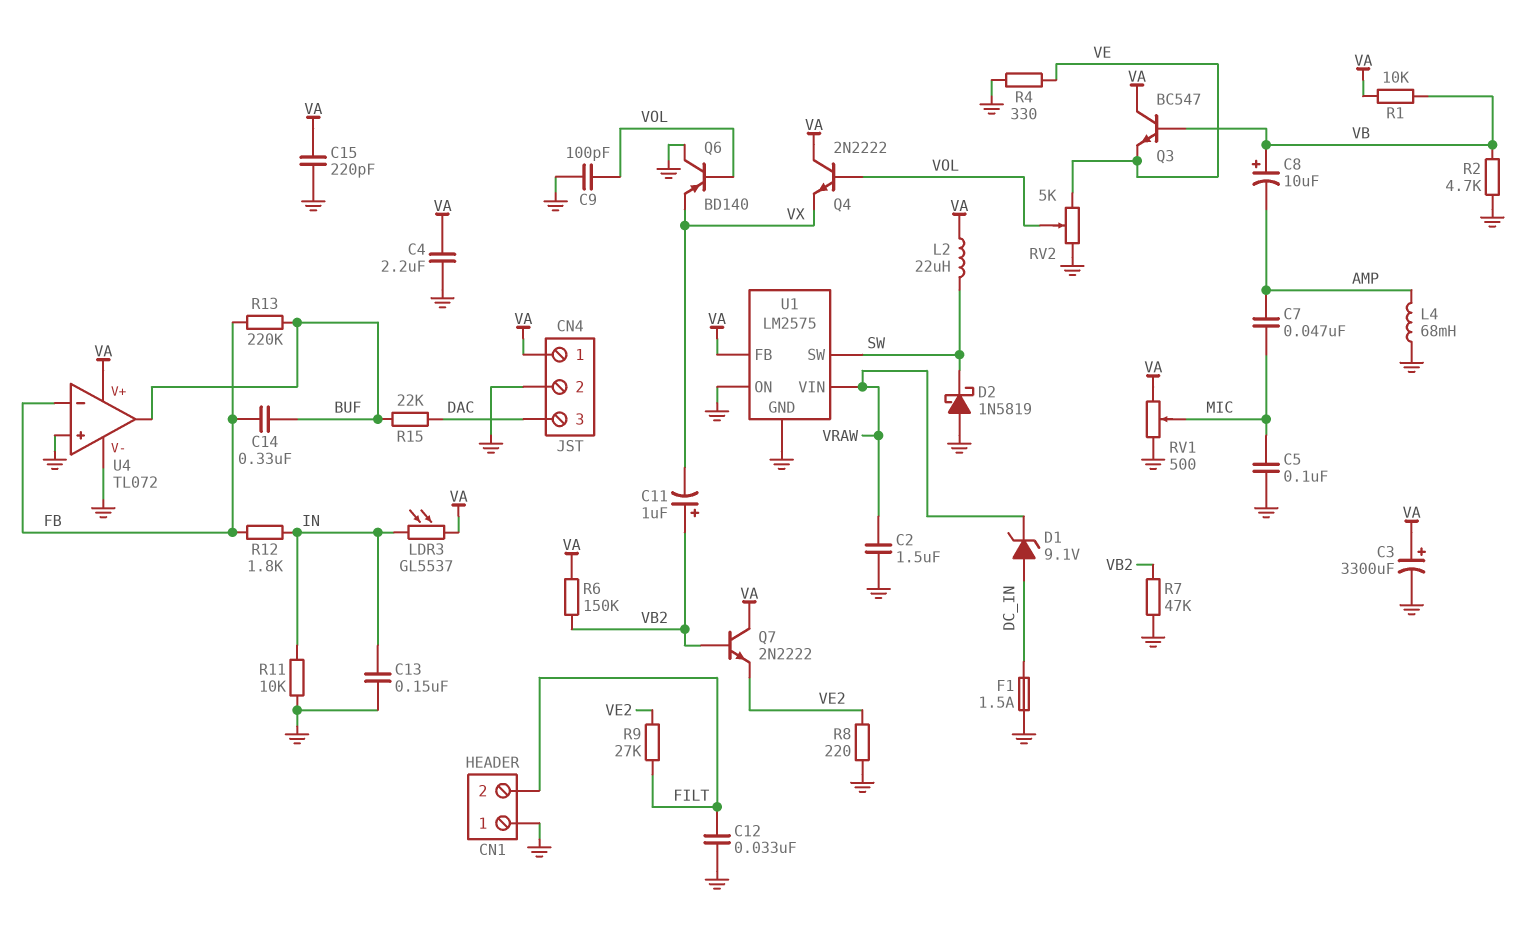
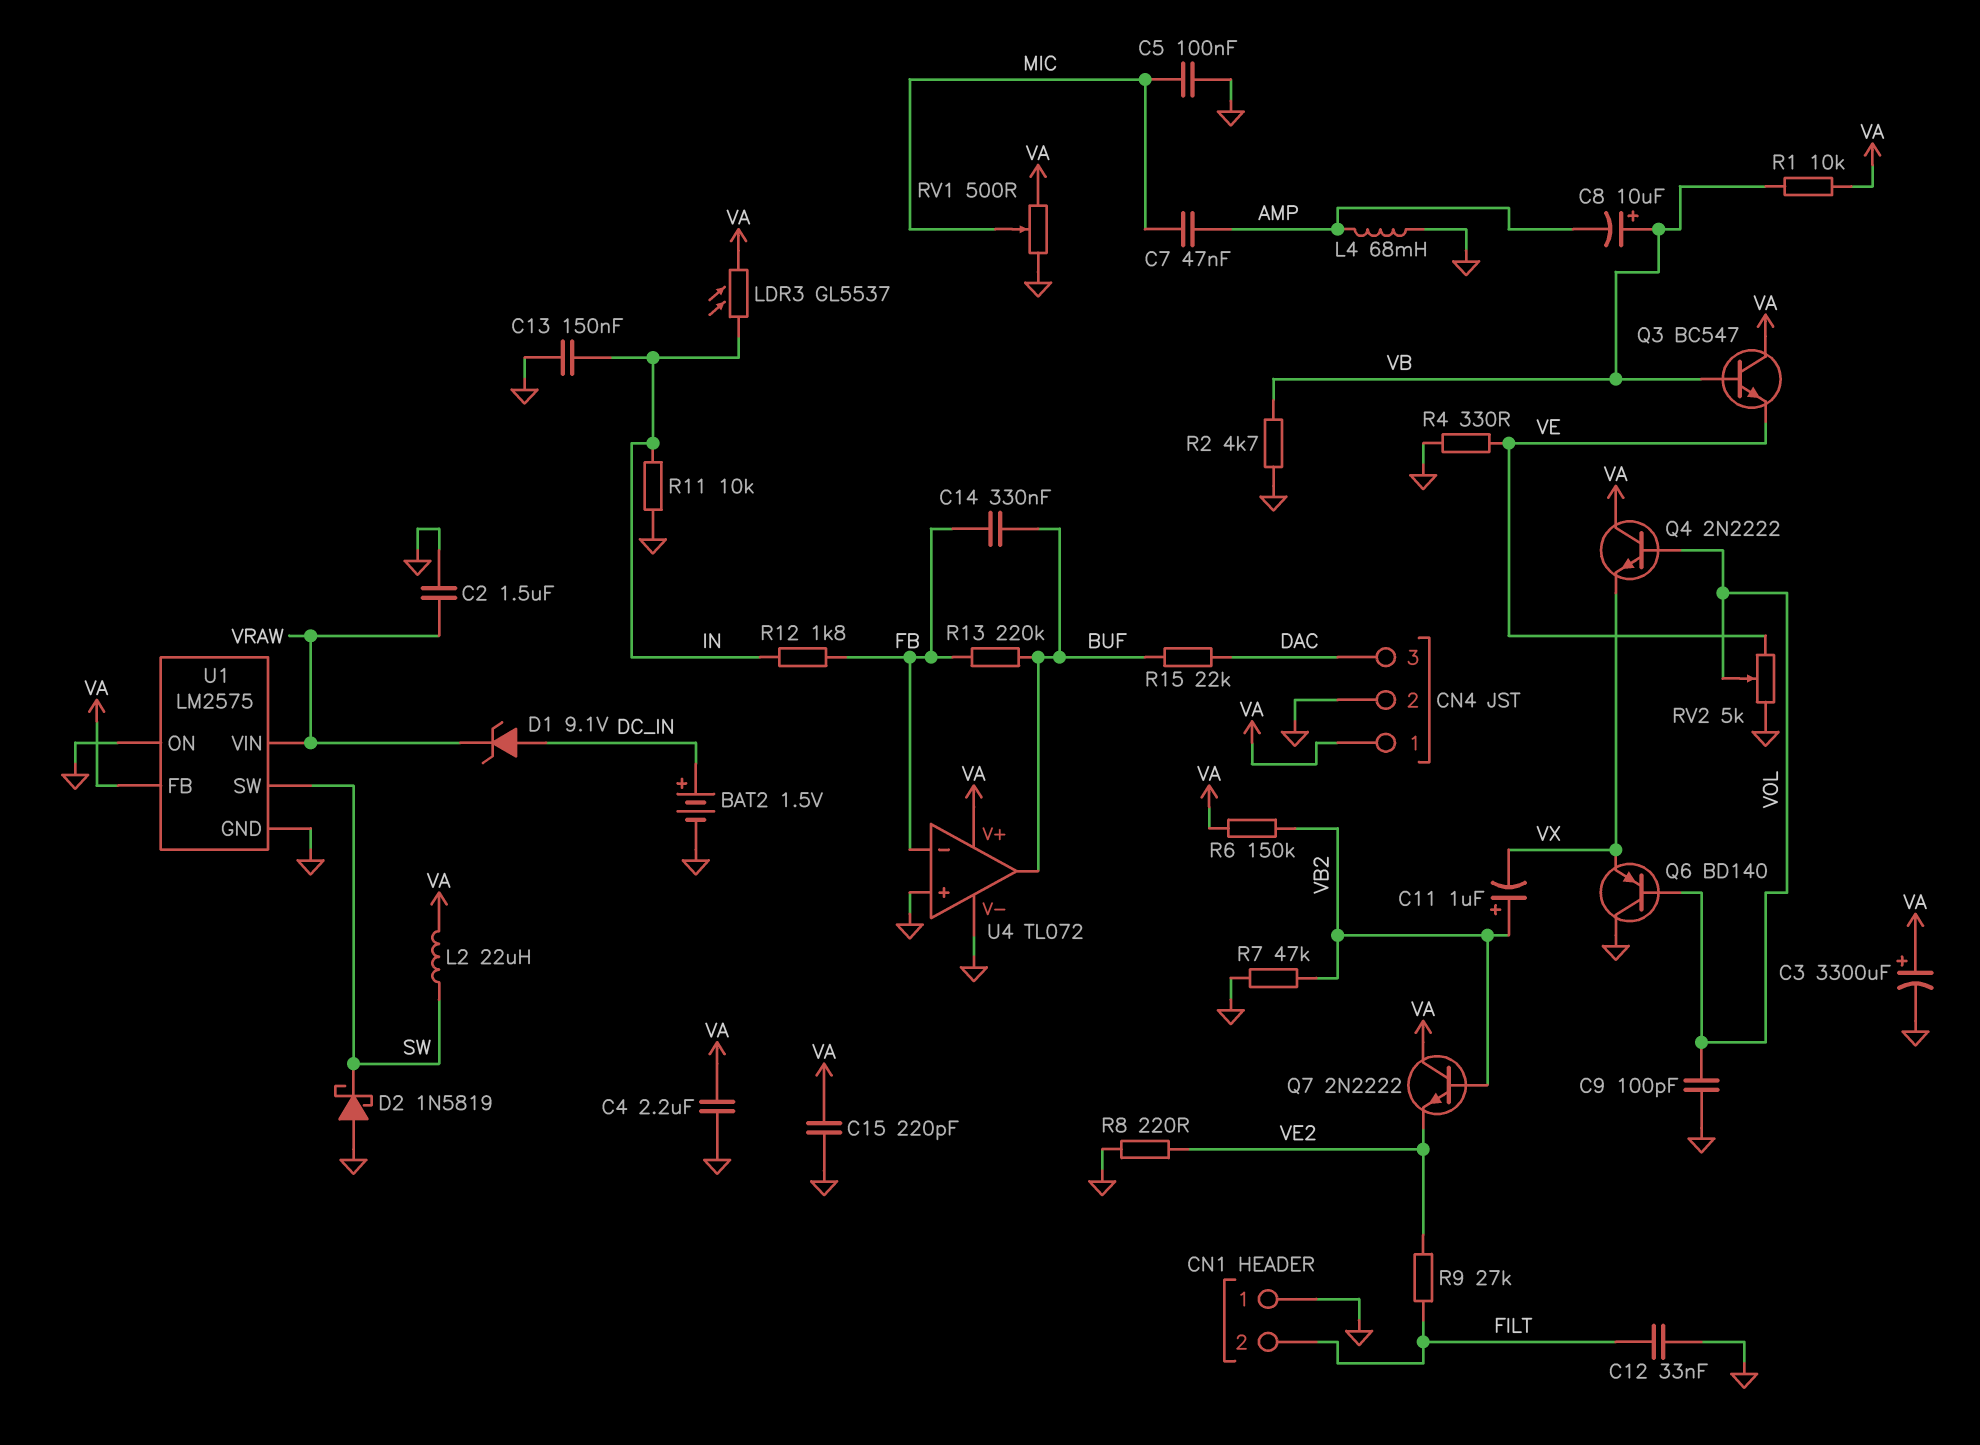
BAT2: none -> 1.5V (plus DC_IN, minus GND)
F1: 1.5A (DC_IN, GND) -> none

